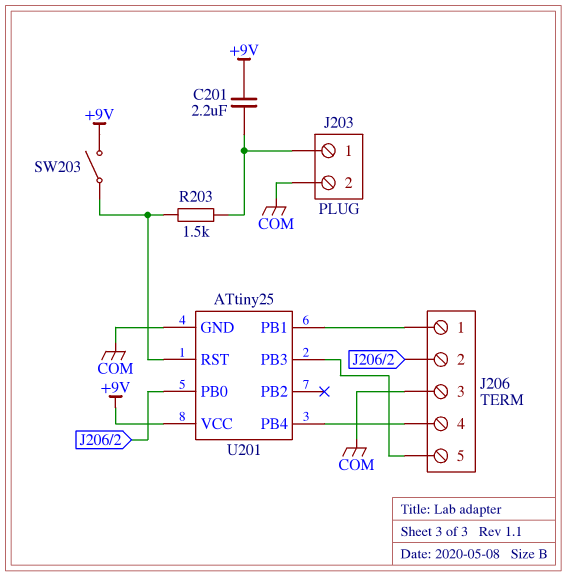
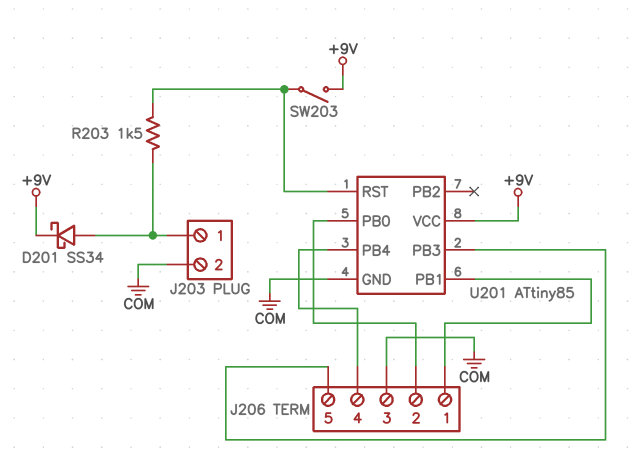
C201: 2.2uF (+9V, J203/1) -> none
D201: none -> schottky SS34 (A J203/1, K +9V)
U201: ATtiny25 -> ATtiny85

